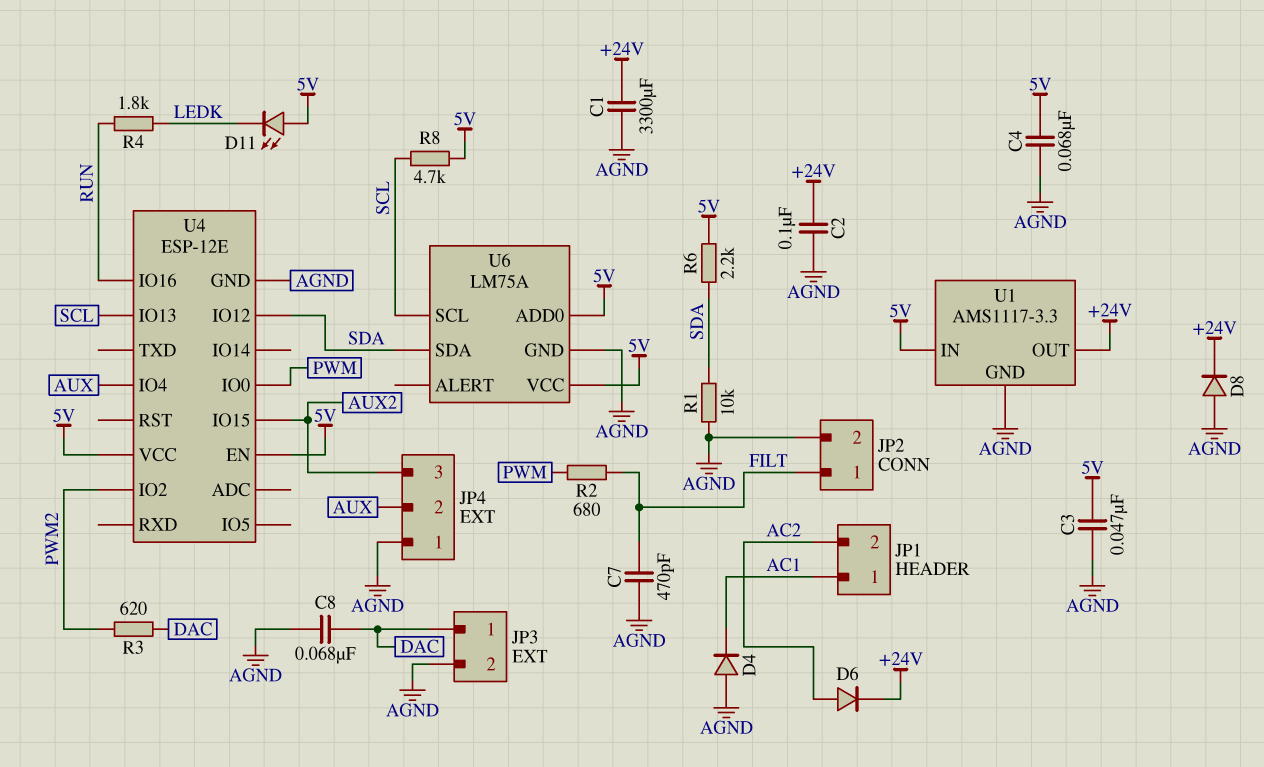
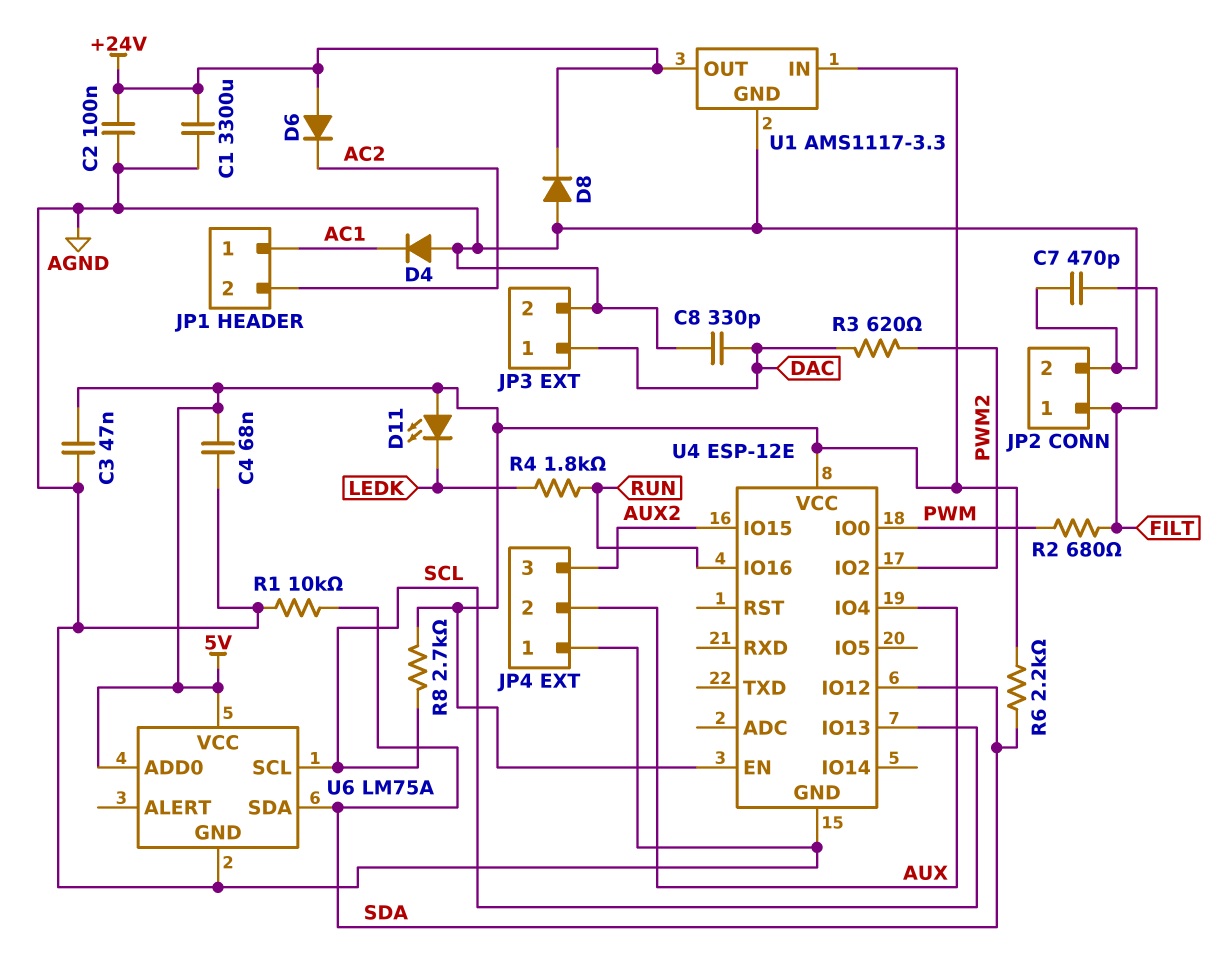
C8: 68nF (AGND, DAC) -> 330pF (AGND, DAC)
D6: diode (A AC2, K +24V) -> diode (A +24V, K AC2)
R8: 4.7k (5V, SCL) -> 2.7k (5V, SCL)

